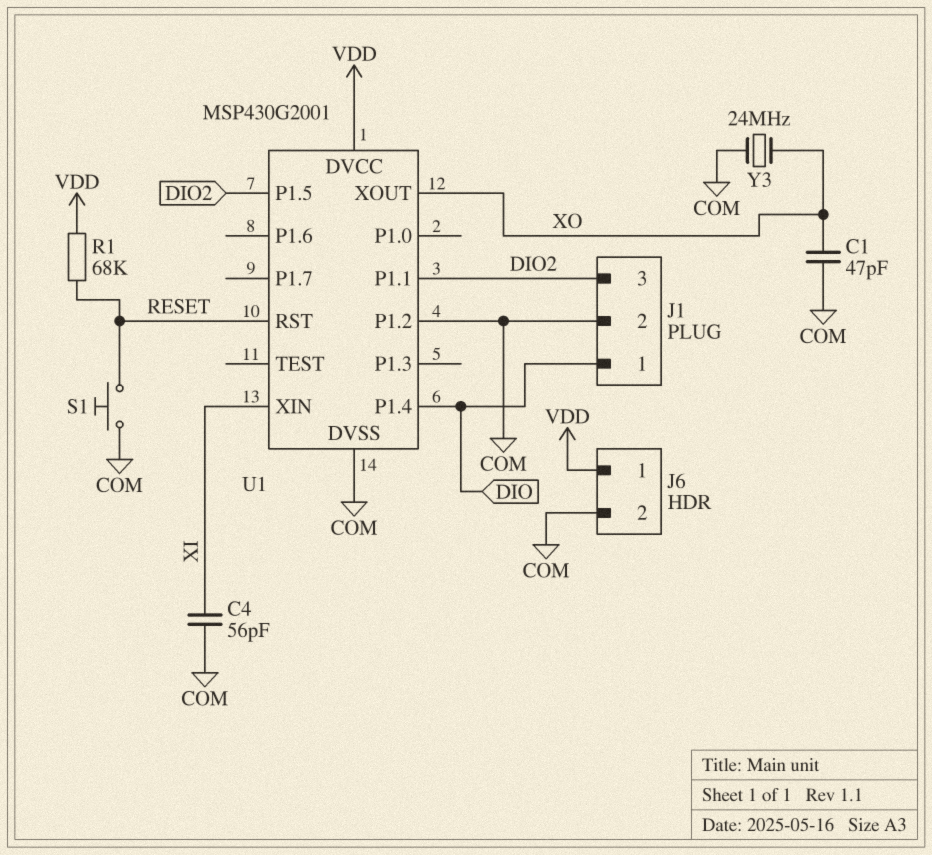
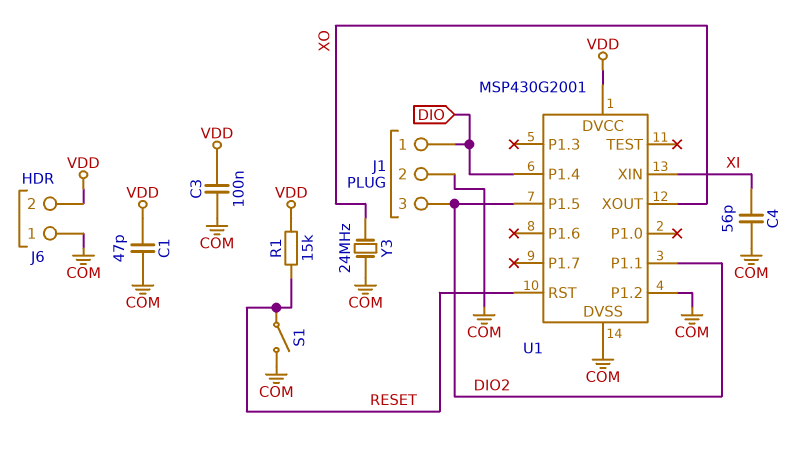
C1: 47pF (COM, XO) -> 47pF (COM, VDD)
C3: none -> 100nF (COM, VDD)
J6 pin 1: VDD -> COM
J6 pin 2: COM -> VDD
R1: 68k (RESET, VDD) -> 15k (RESET, VDD)
S1: button (COM, RESET) -> switch (COM, RESET)

